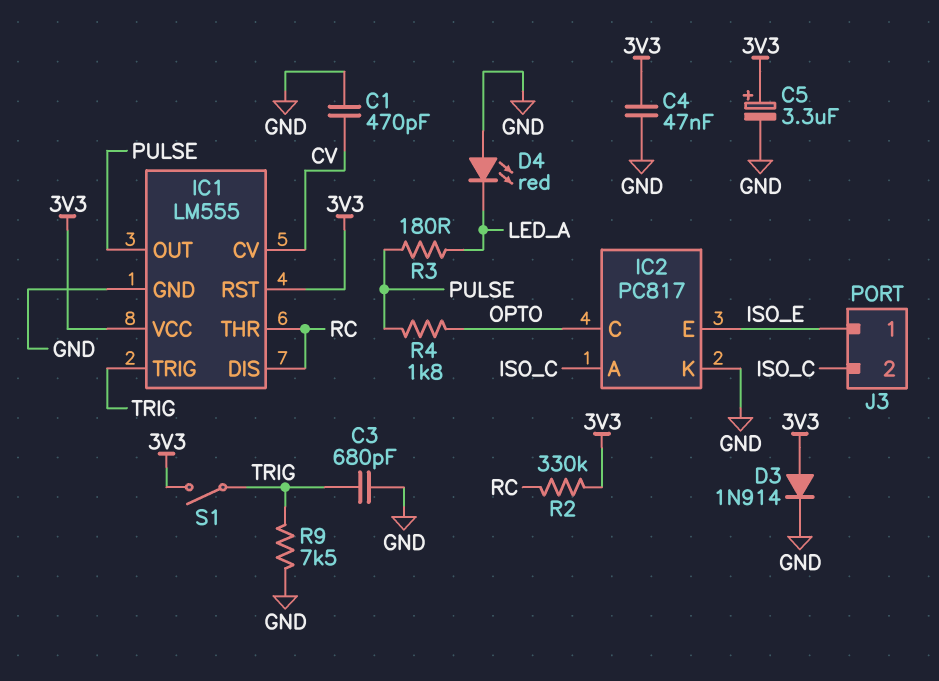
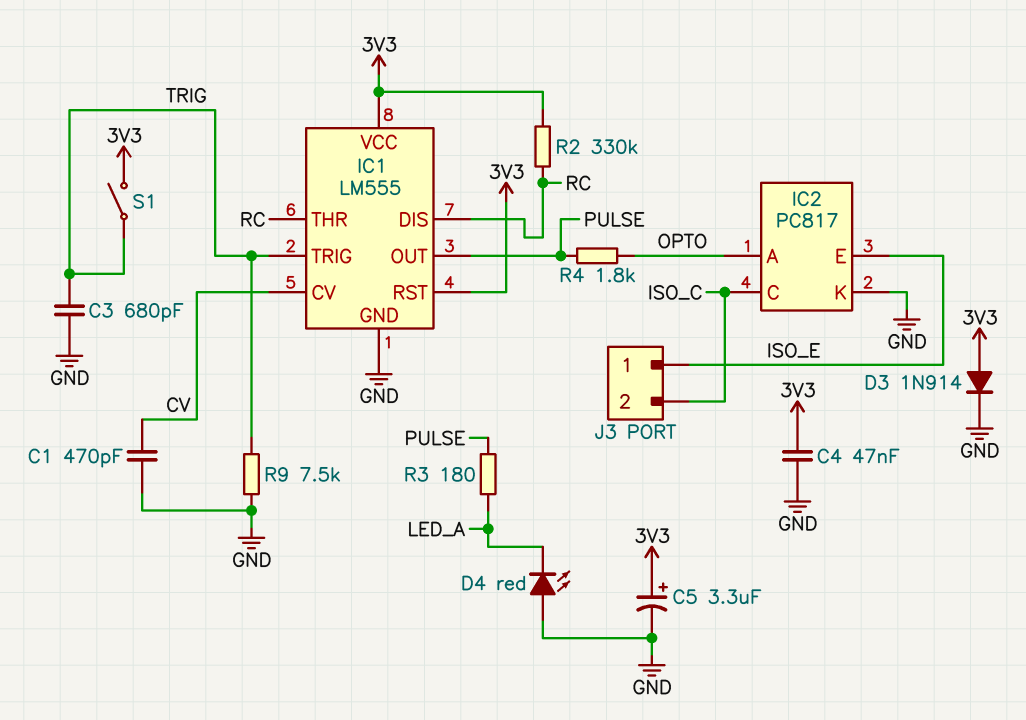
IC2 pin A: ISO_C -> OPTO
IC2 pin C: OPTO -> ISO_C

